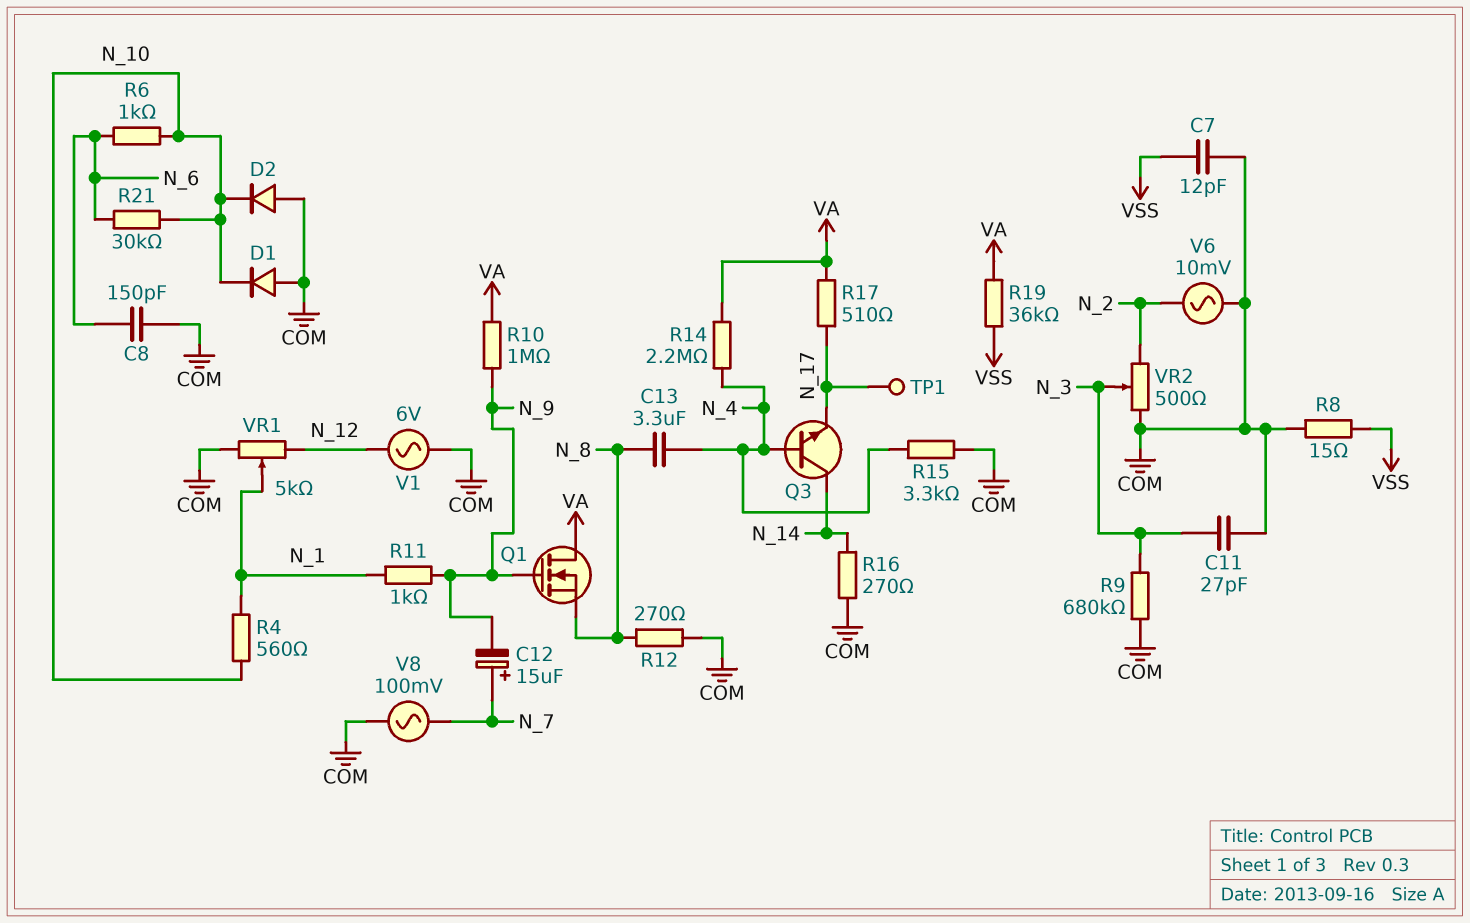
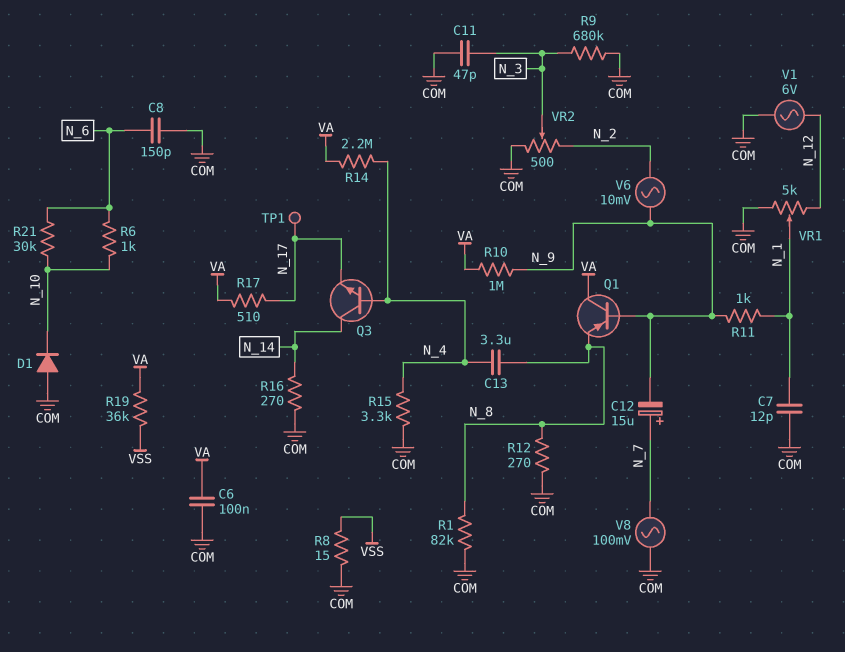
C6: none -> 100nF (COM, VA)
C7: 12pF (COM, VSS) -> 12pF (COM, N_1)
C11: 27pF (COM, N_3) -> 47pF (COM, N_3)
D2: diode (A COM, K N_10) -> none
Q1: NMOS (G N_9, D VA, S N_8) -> PNP (B N_9, C VA, E N_8)
R1: none -> 82k (COM, N_8)
R4: 560 (N_1, N_10) -> none
V6: AC 10mV (COM, N_2) -> AC 10mV (N_2, N_9)

